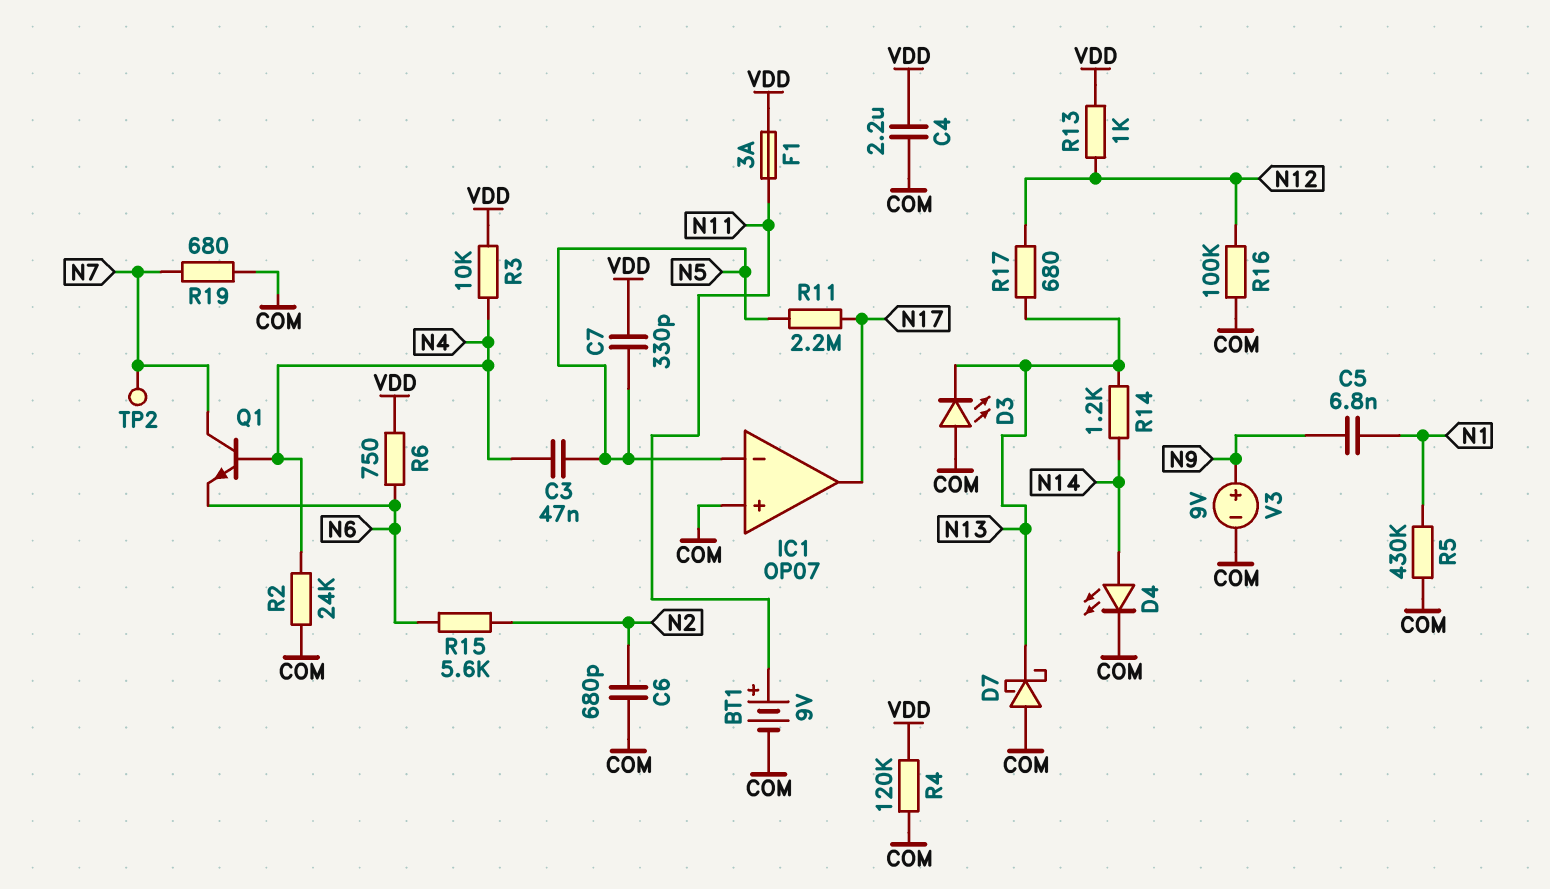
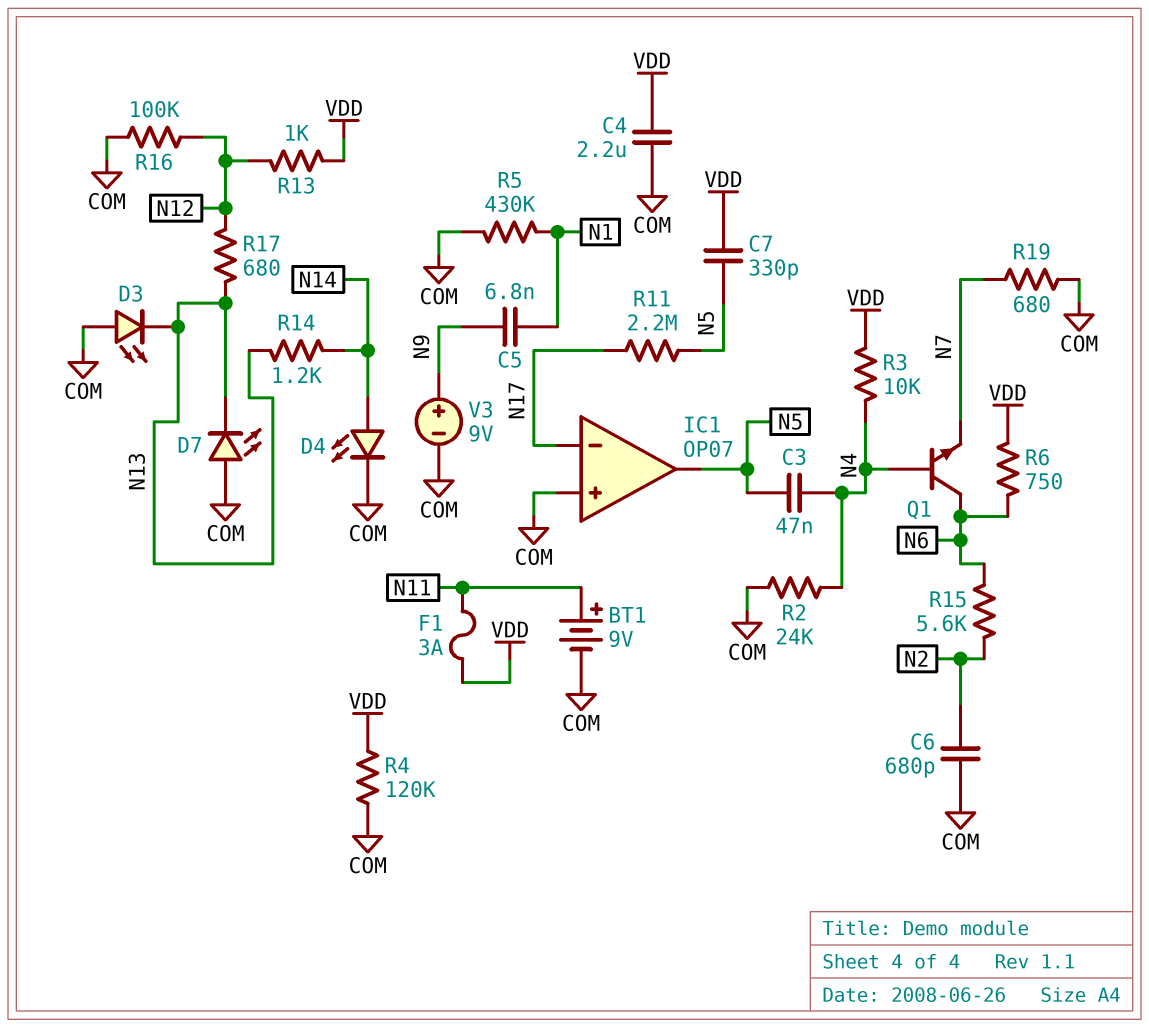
D7: schottky (A COM, K N13) -> LED (A COM, K N13)
IC1 pin in-: N5 -> N17
IC1 pin out: N17 -> N5
Q1: NPN (B N4, C N7, E N6) -> NPN (B N4, C N6, E N7)
TP2: test point (N7) -> none

